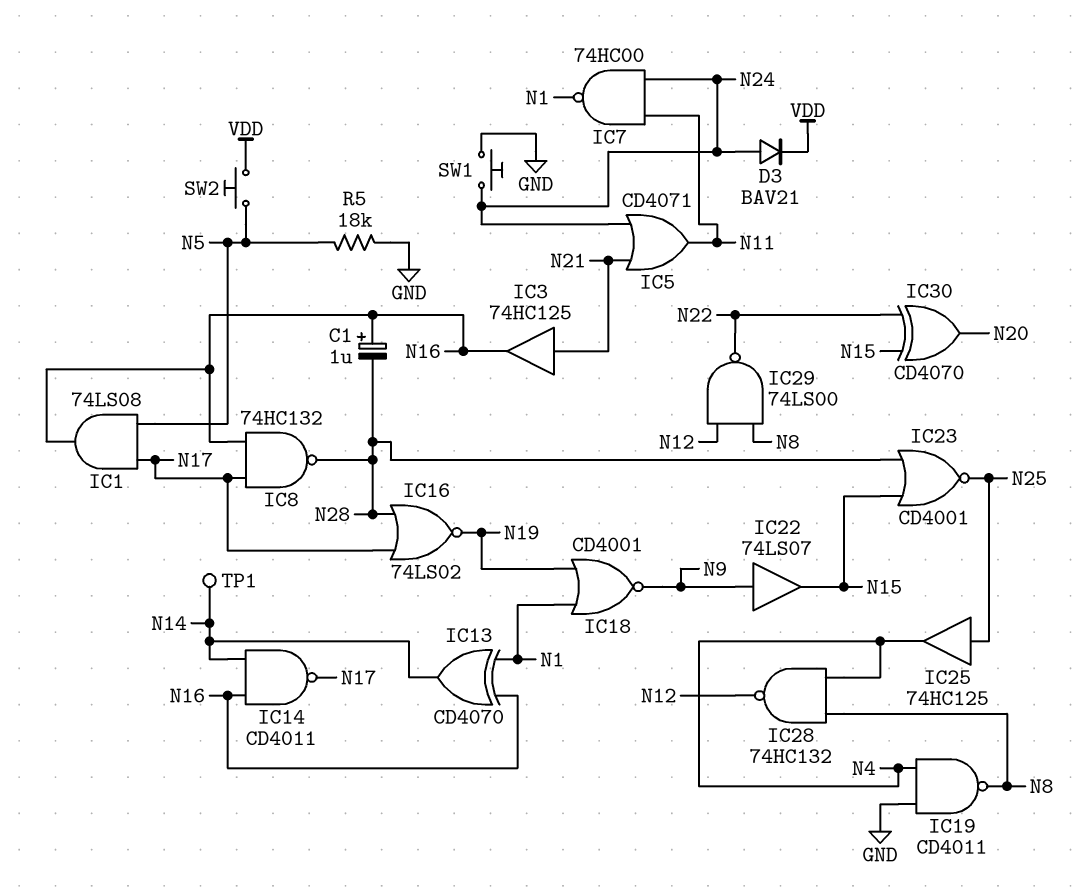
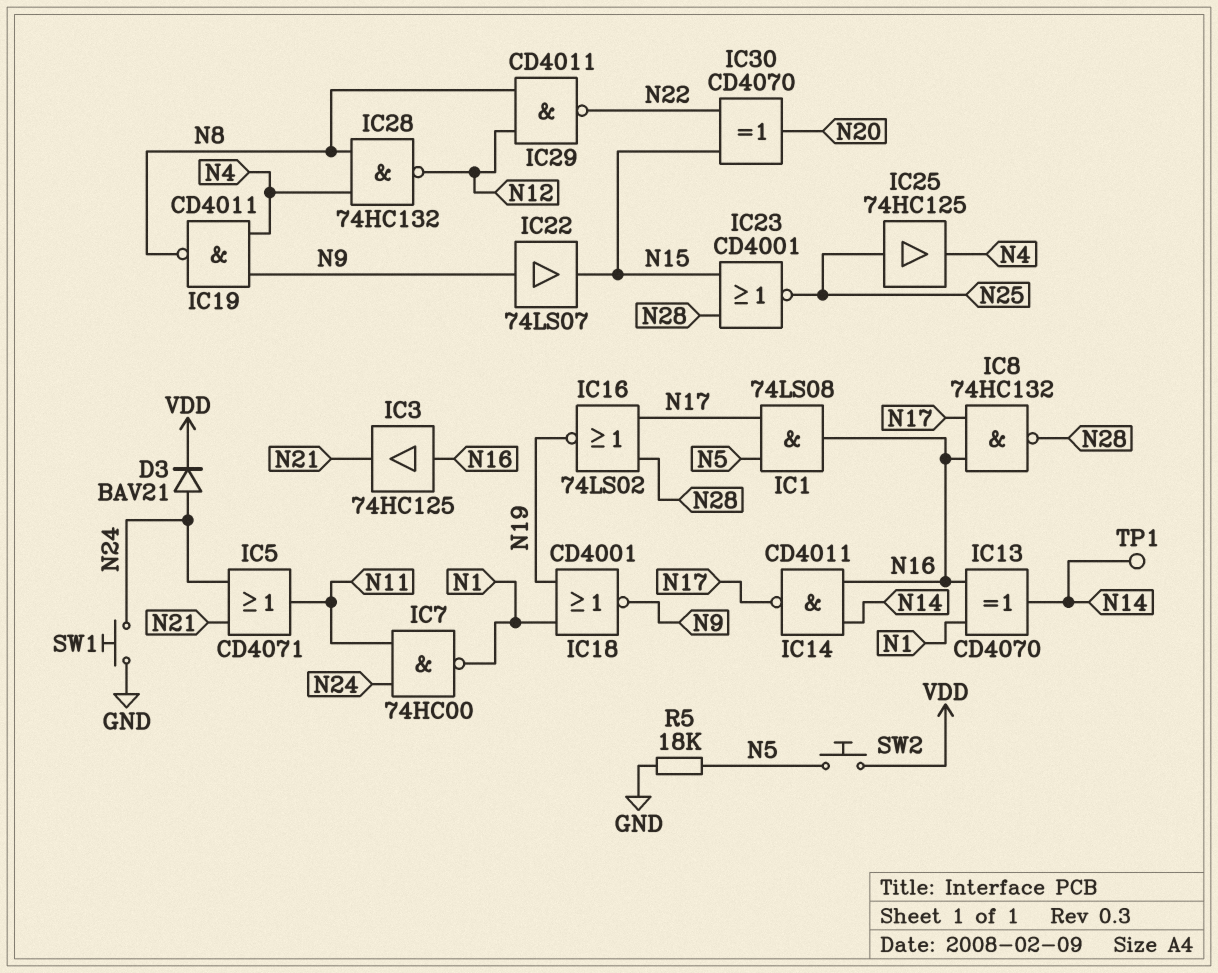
C1: 1uF (plus N16, minus N28) -> none
IC3: buffer 74HC125 (in N21, out N16) -> buffer 74HC125 (in N16, out N21)
IC19: NAND CD4011 (in GND, in N4, out N8) -> NAND CD4011 (in N4, in N9, out N8)
IC29: NAND 74LS00 (in N8, in N12, out N22) -> NAND CD4011 (in N8, in N12, out N22)

